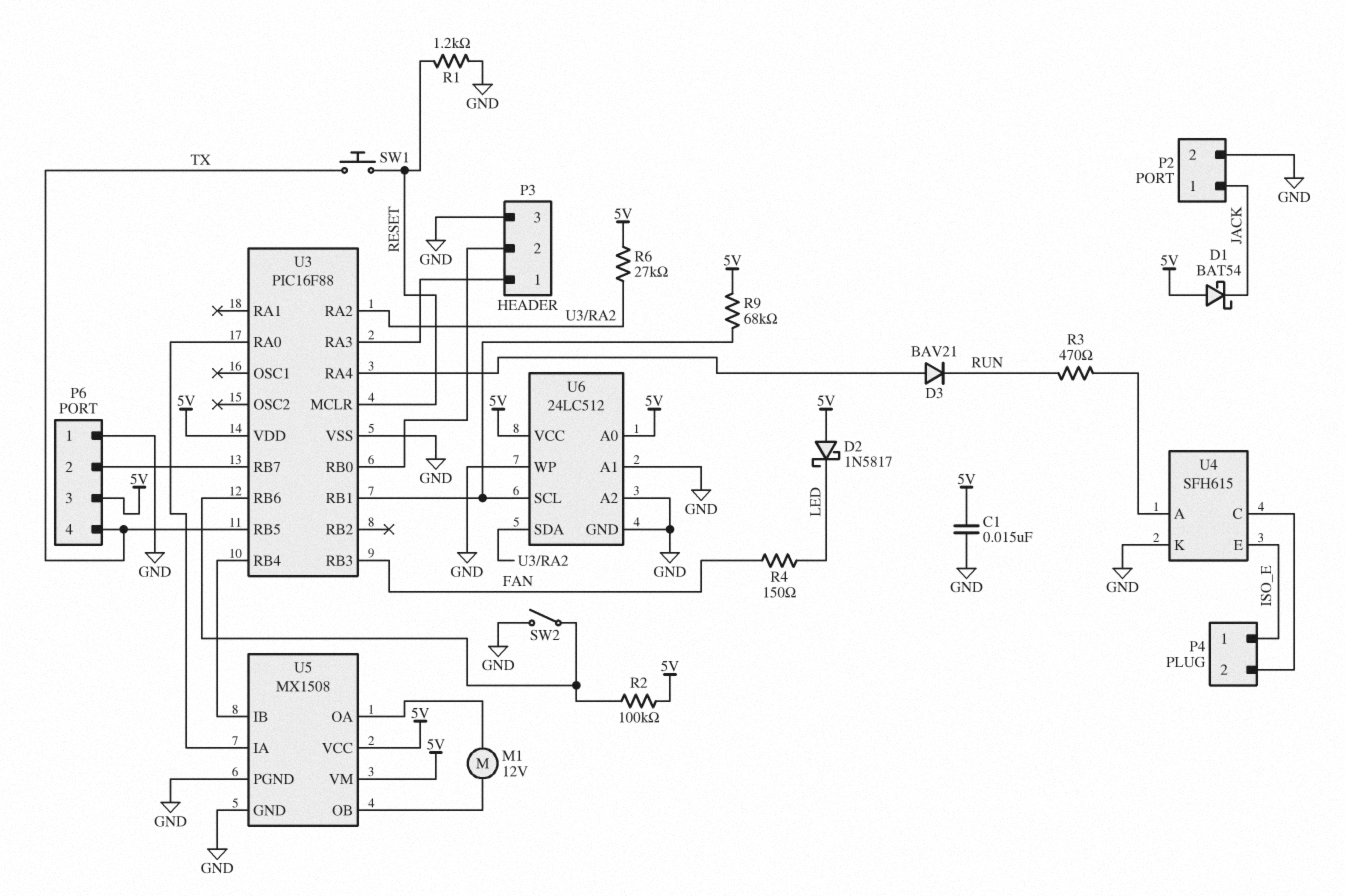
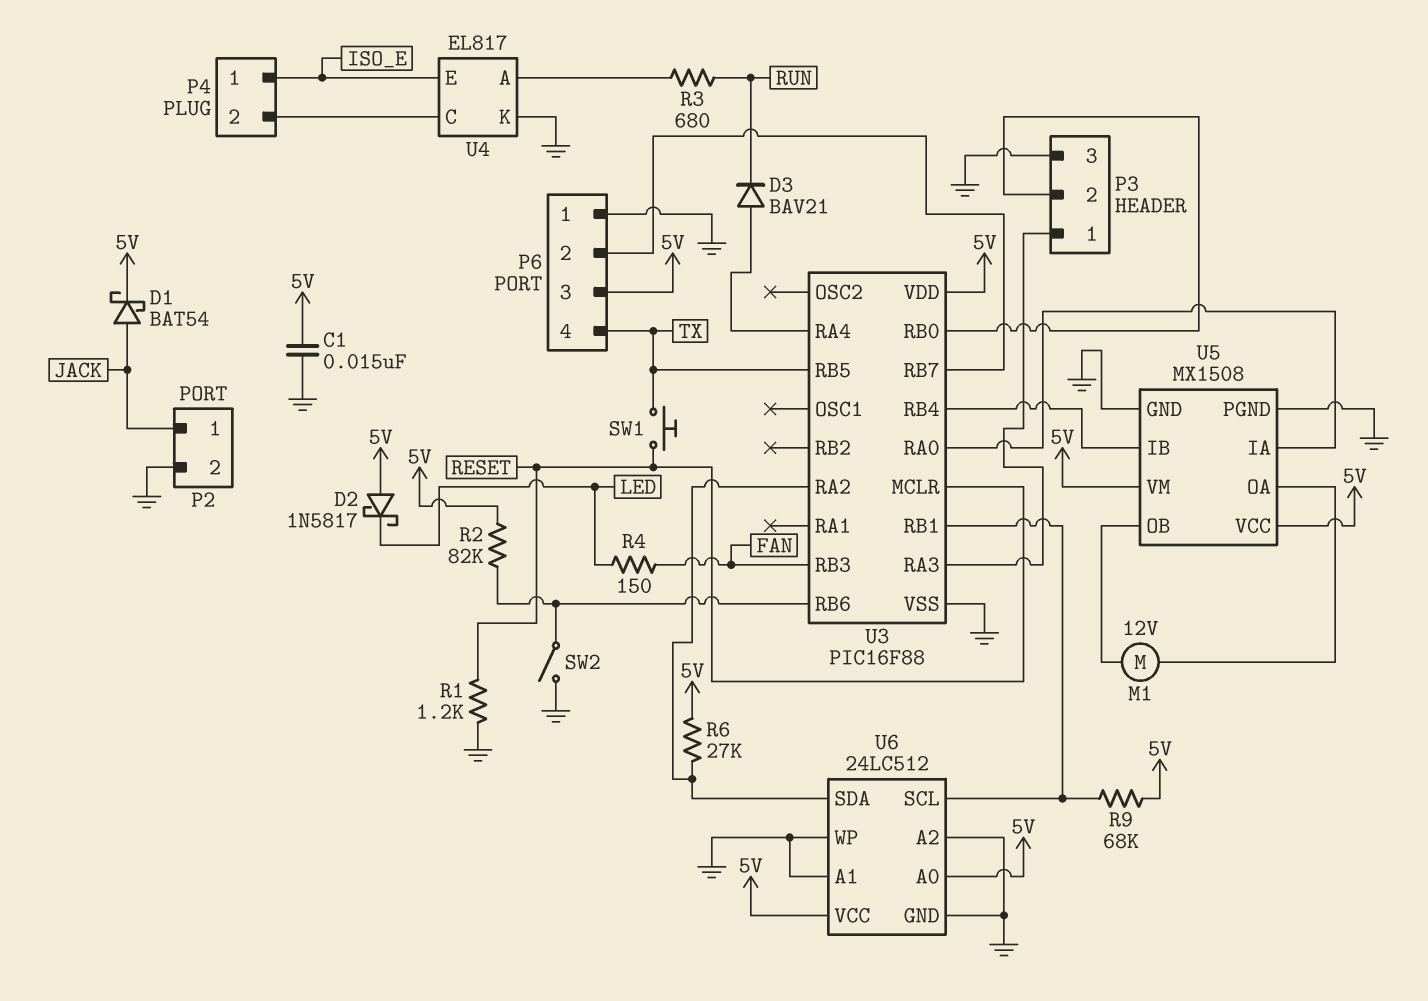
D1: schottky BAT54 (A 5V, K JACK) -> schottky BAT54 (A JACK, K 5V)
R2: 100k (5V, U3/RB6) -> 82k (5V, U3/RB6)
R3: 470 (RUN, U4/A) -> 680 (RUN, U4/A)
U4: SFH615 -> EL817

